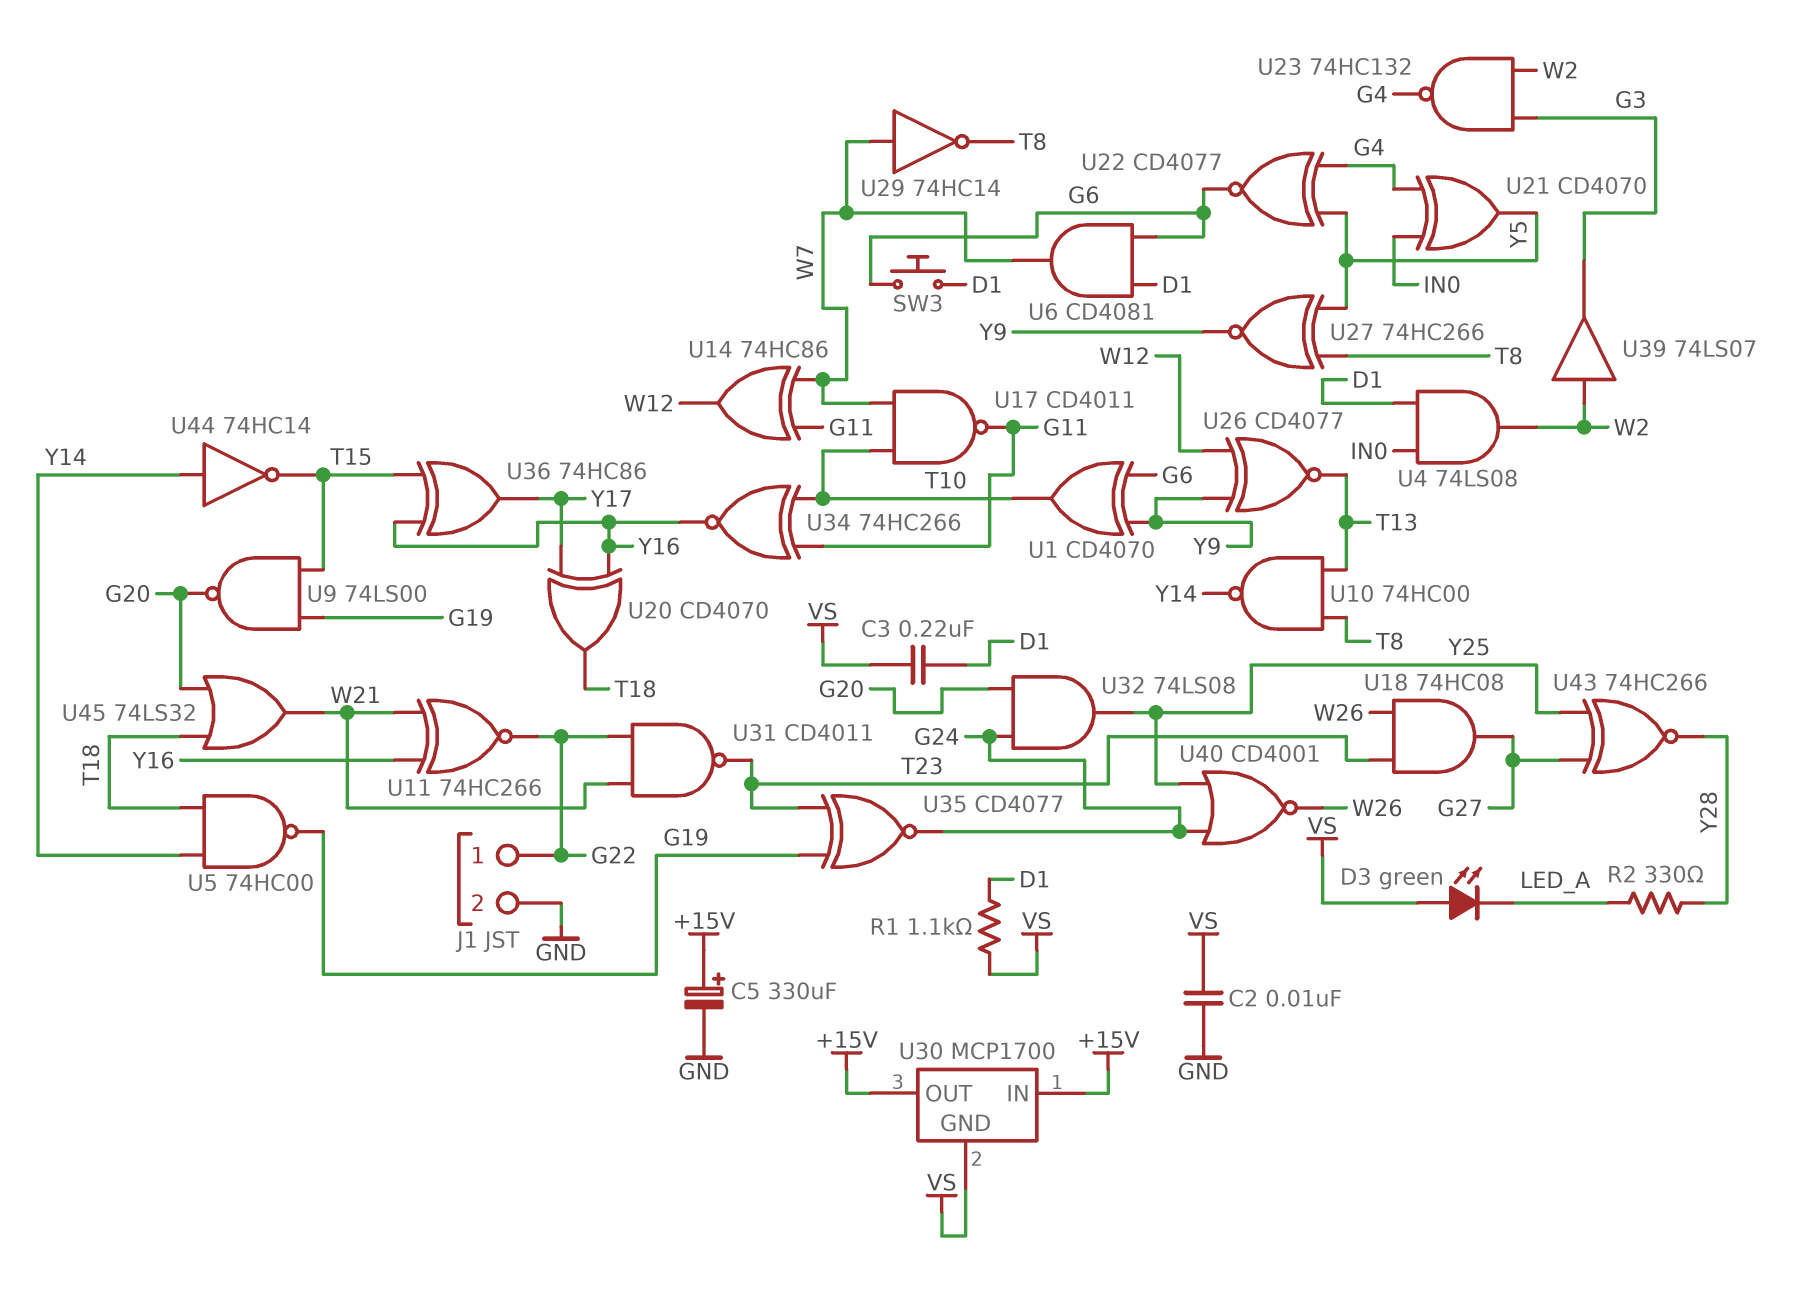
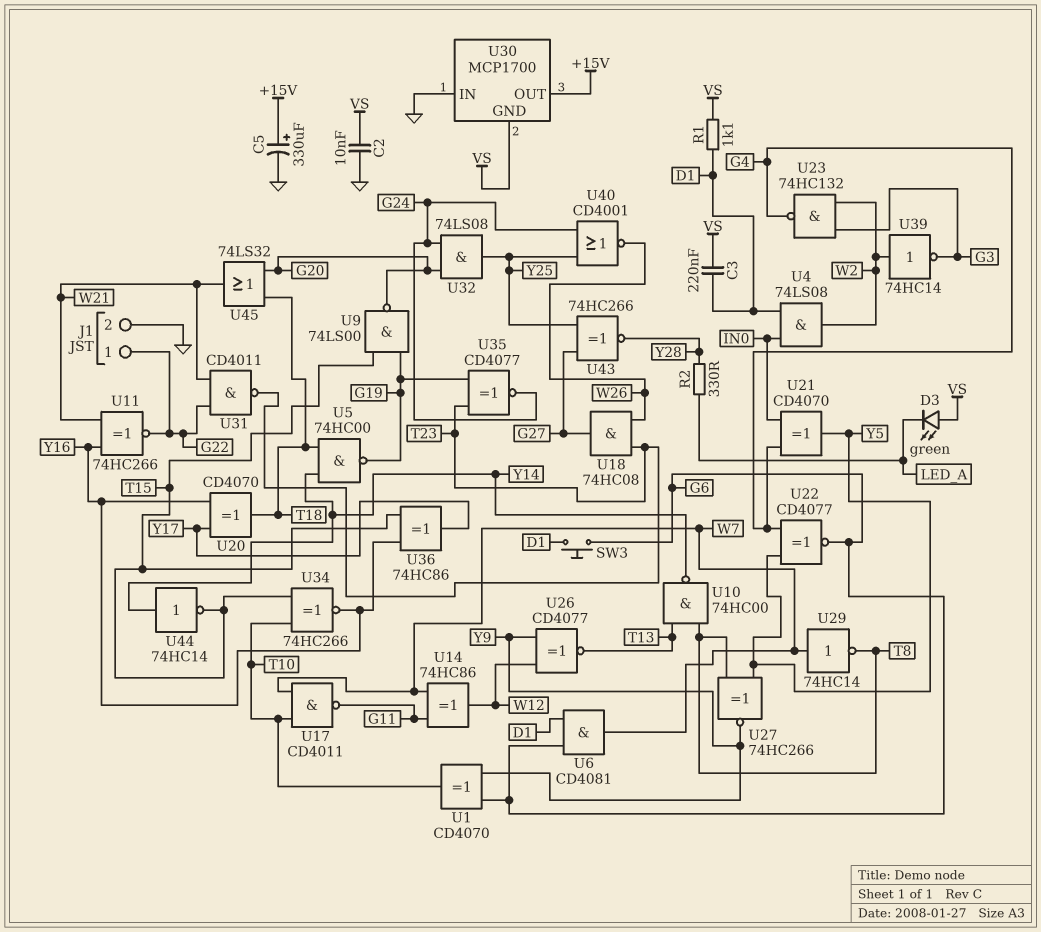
U30 pin IN: +15V -> GND
U34: XNOR 74HC266 (in G11, in T10, out Y16) -> XNOR 74HC266 (in T10, in T15, out Y16)
U39: buffer 74LS07 (in W2, out G3) -> NOT 74HC14 (in W2, out G3)

